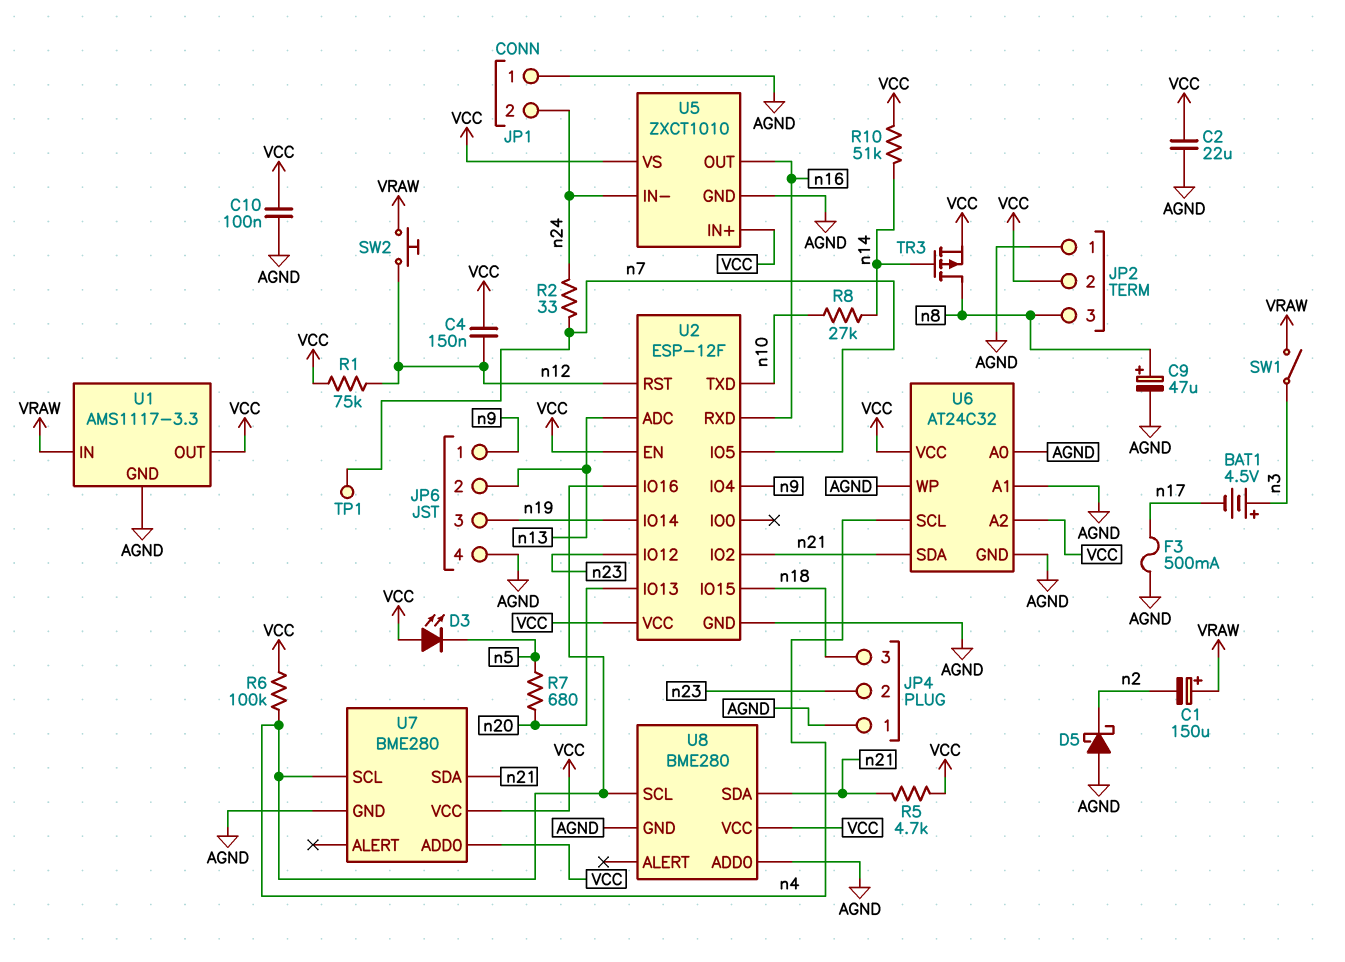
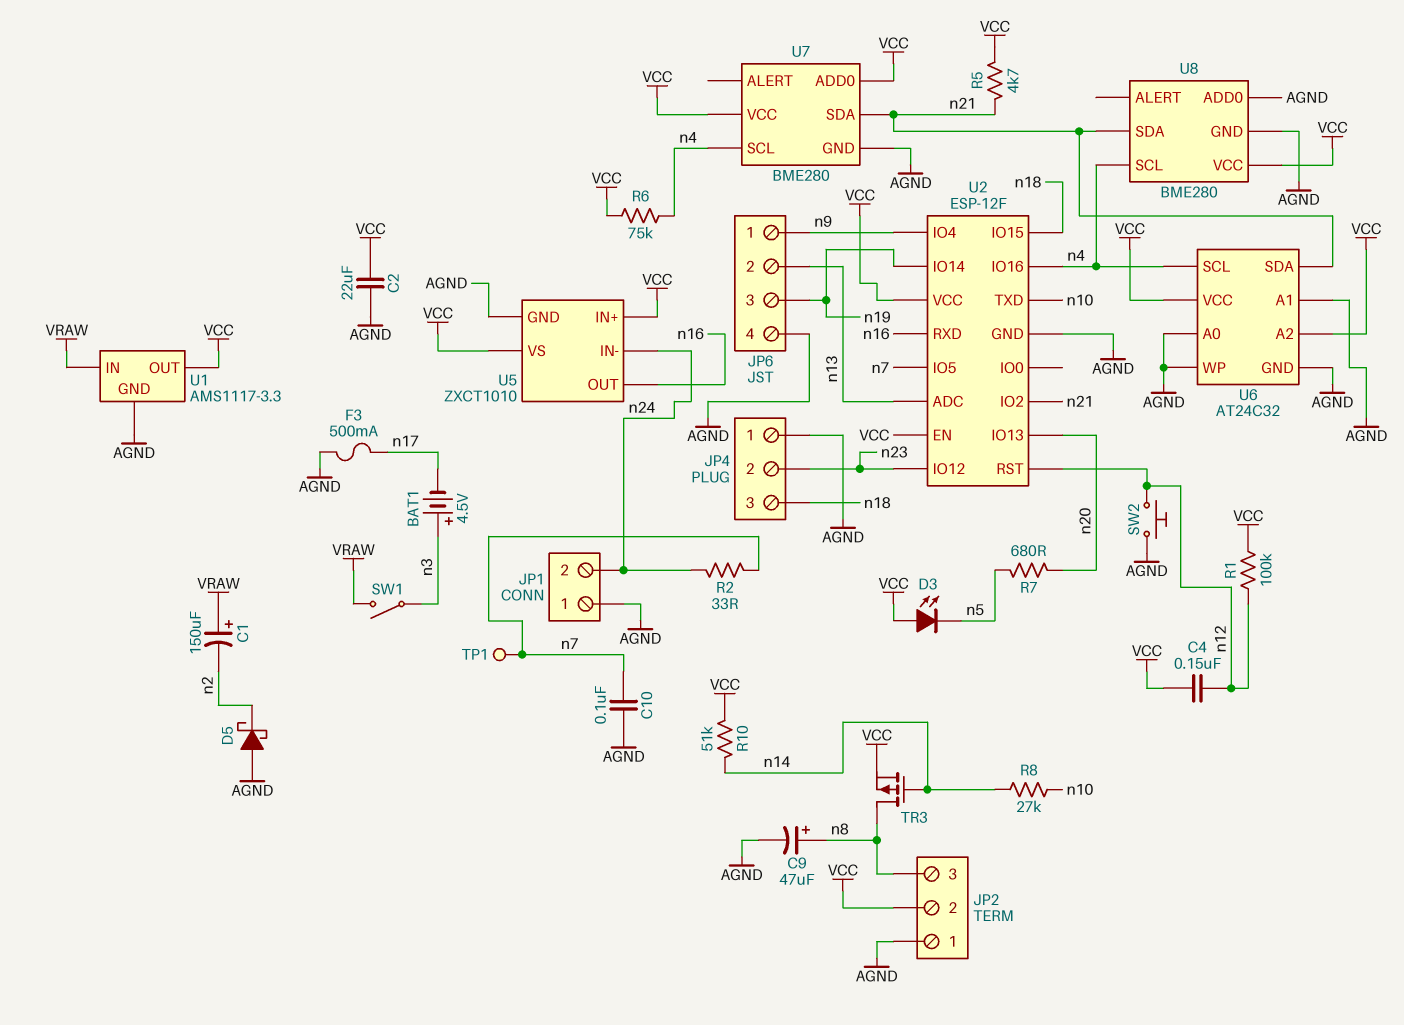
C10: 100nF (AGND, VCC) -> 100nF (AGND, n7)
R1: 75k (VCC, n12) -> 100k (VCC, n12)
R6: 100k (VCC, n4) -> 75k (VCC, n4)
SW2: button (VRAW, n12) -> button (AGND, n12)

